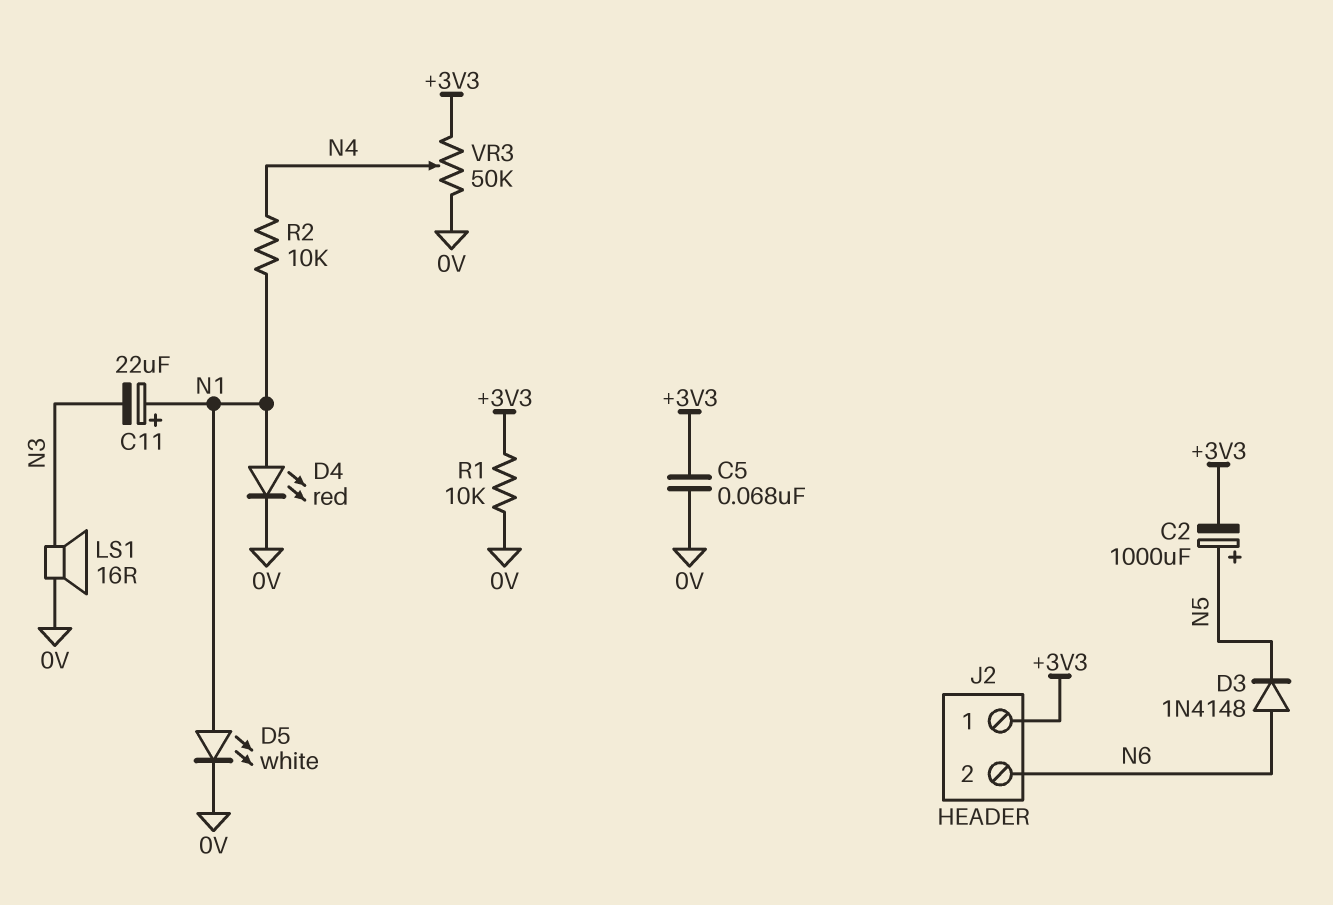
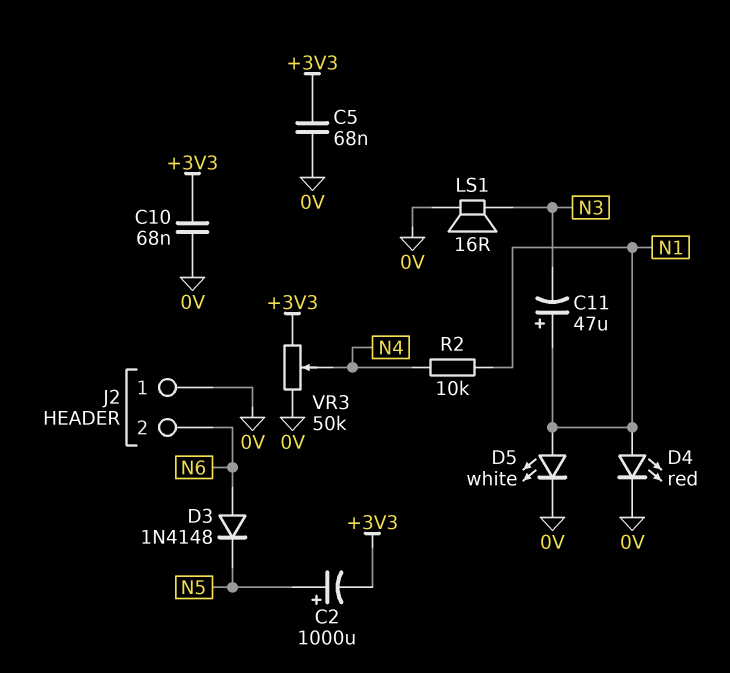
C10: none -> 68nF (+3V3, 0V)
C11: 22uF (plus N1, minus N3) -> 47uF (plus N1, minus N3)
J2 pin 1: +3V3 -> 0V
R1: 10k (+3V3, 0V) -> none

